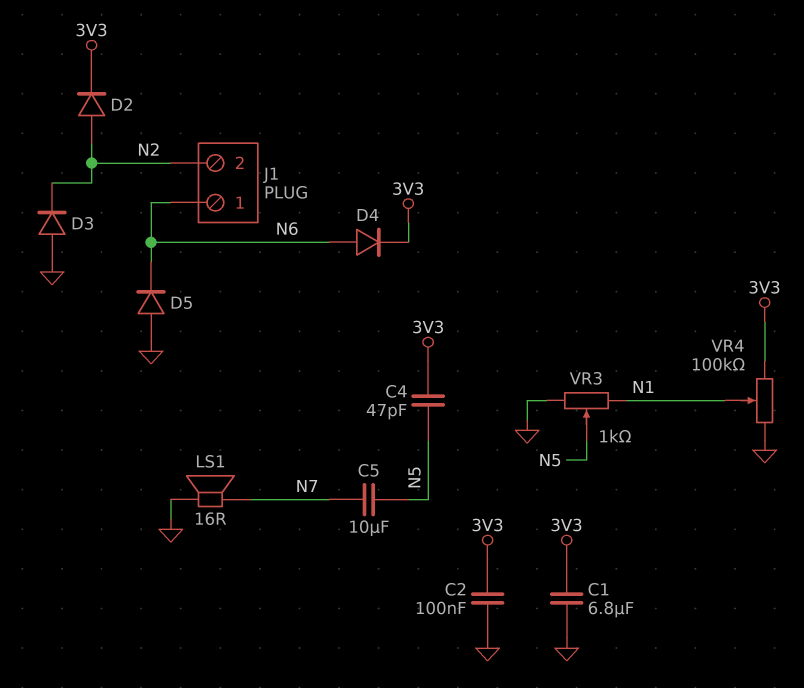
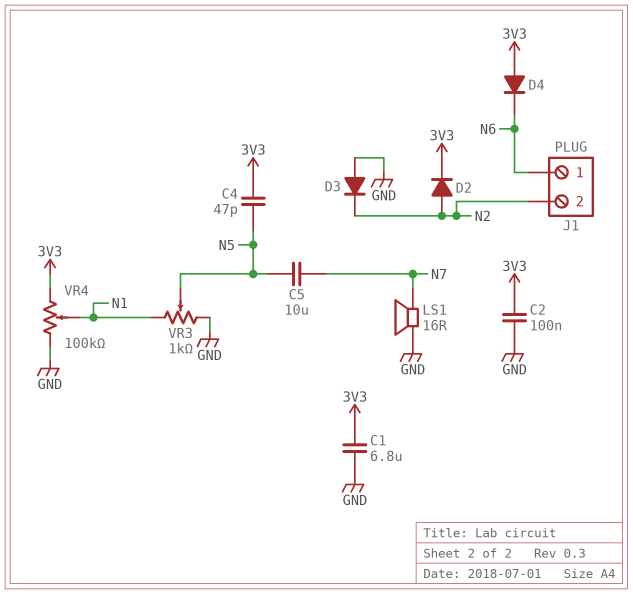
D4: diode (A N6, K 3V3) -> diode (A 3V3, K N6)
D5: diode (A GND, K N6) -> none

